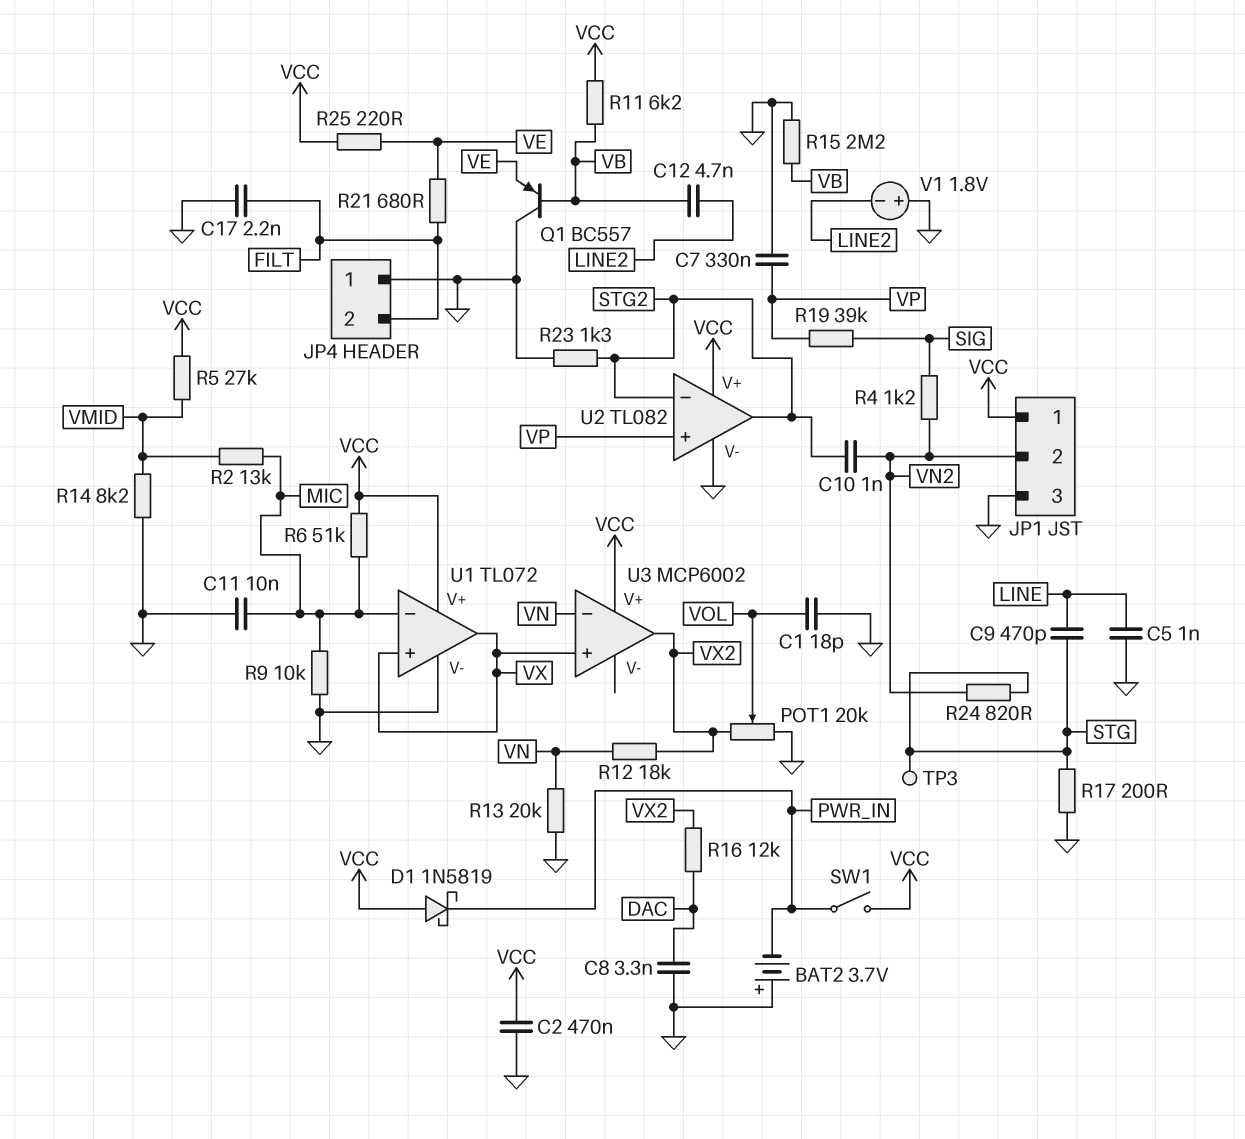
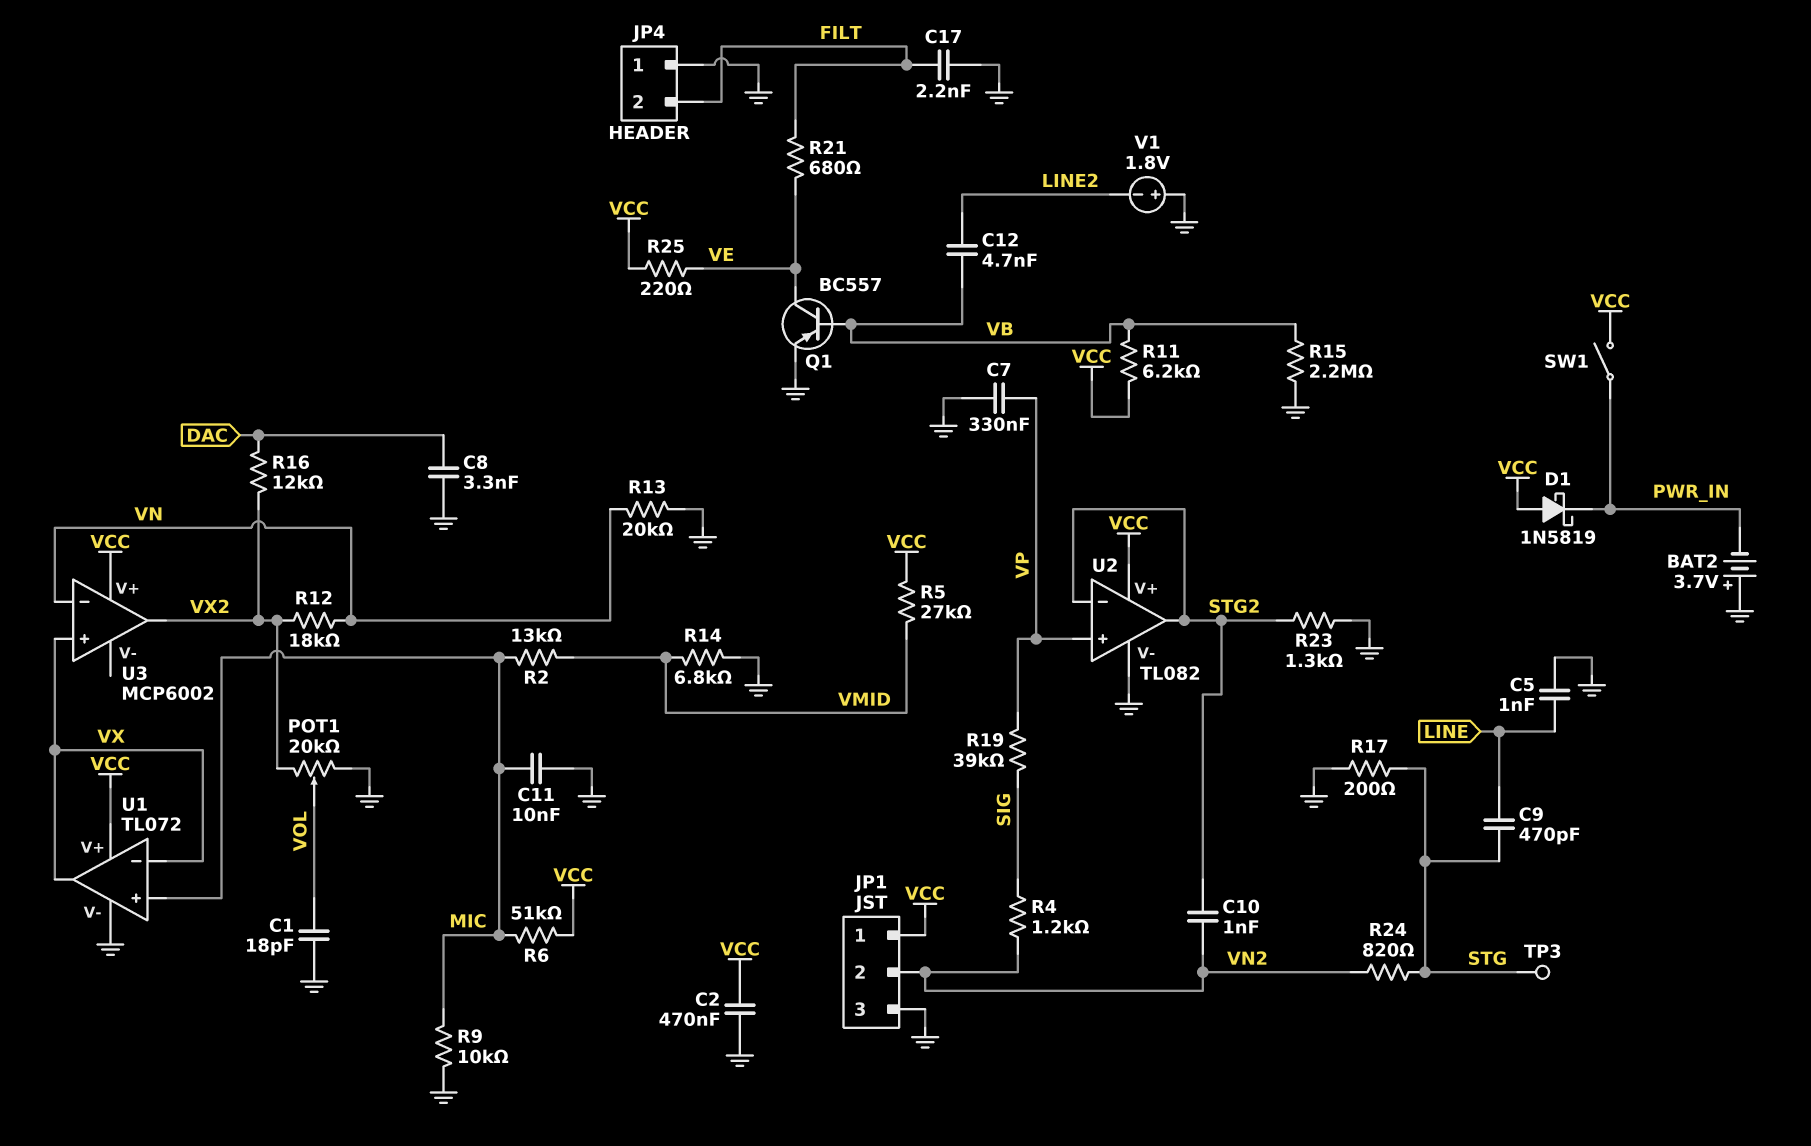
Q1: PNP BC557 (B VB, C GND, E VE) -> PNP BC557 (B VB, C VE, E GND)
R14: 8.2k (GND, VMID) -> 6.8k (GND, VMID)
U1 pin in+: VX -> MIC
U1 pin in-: MIC -> VX

